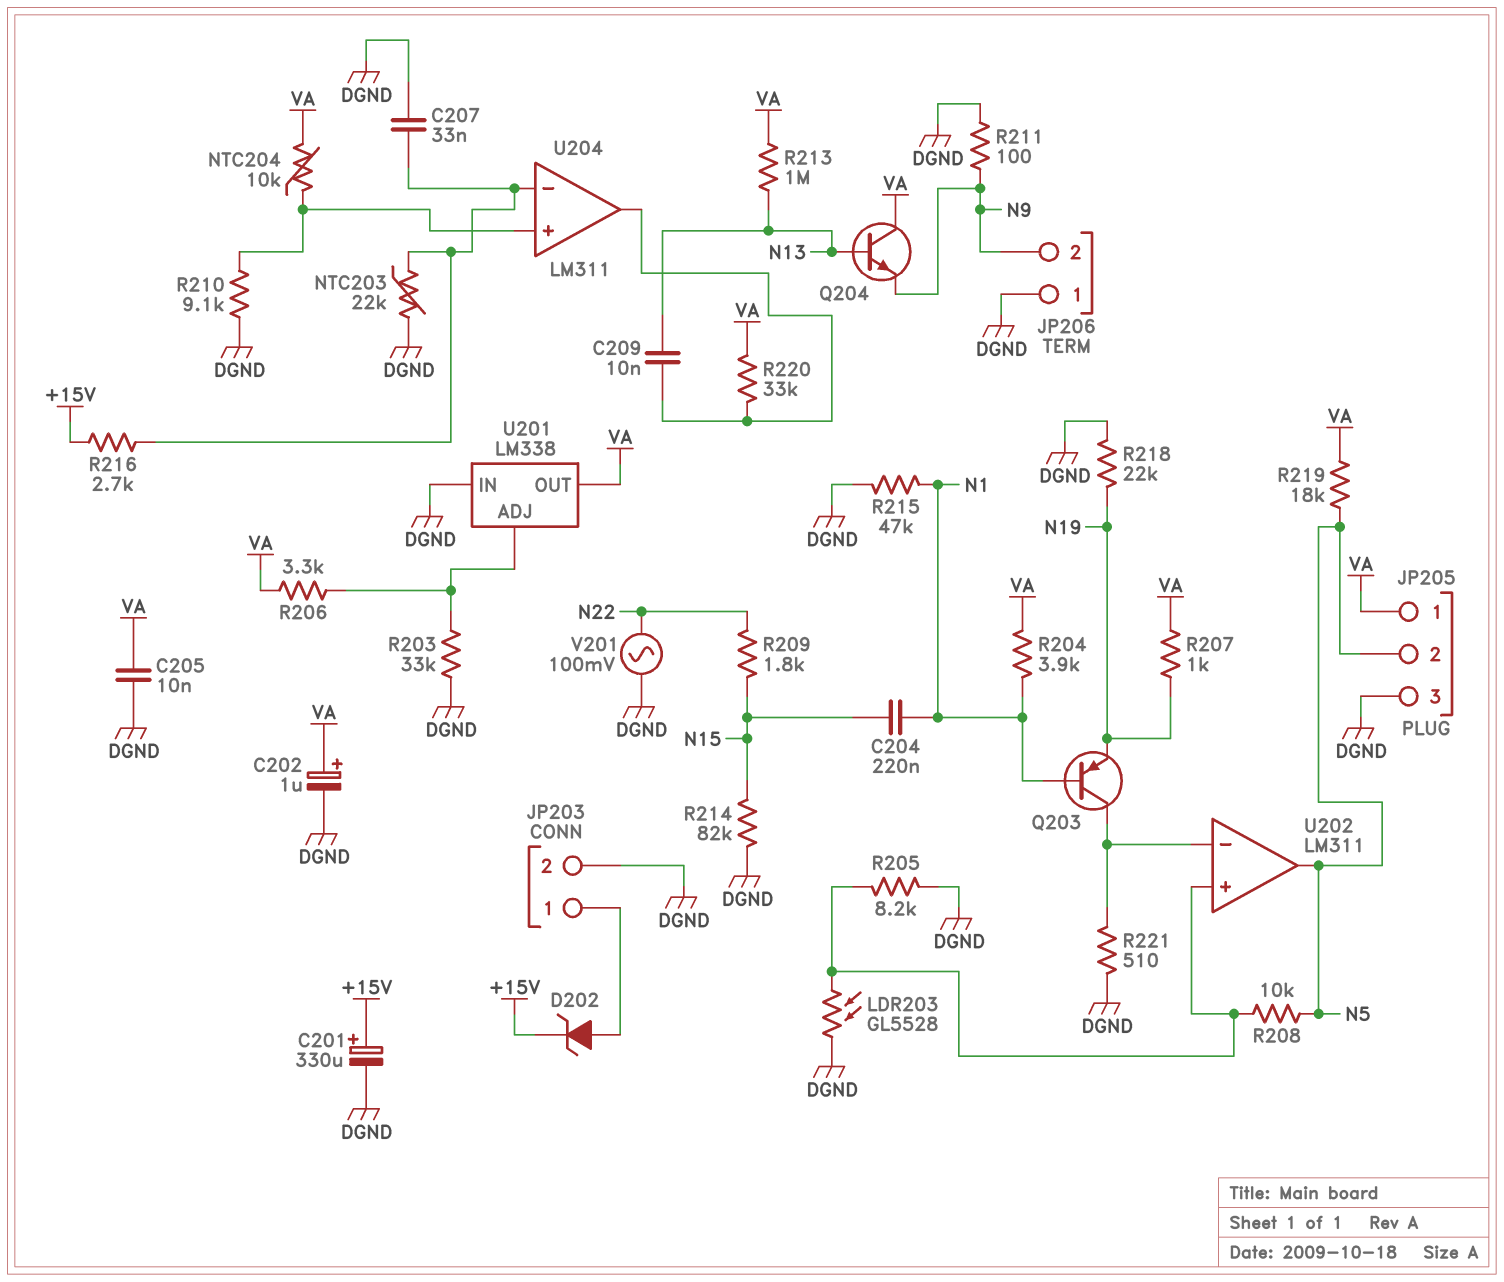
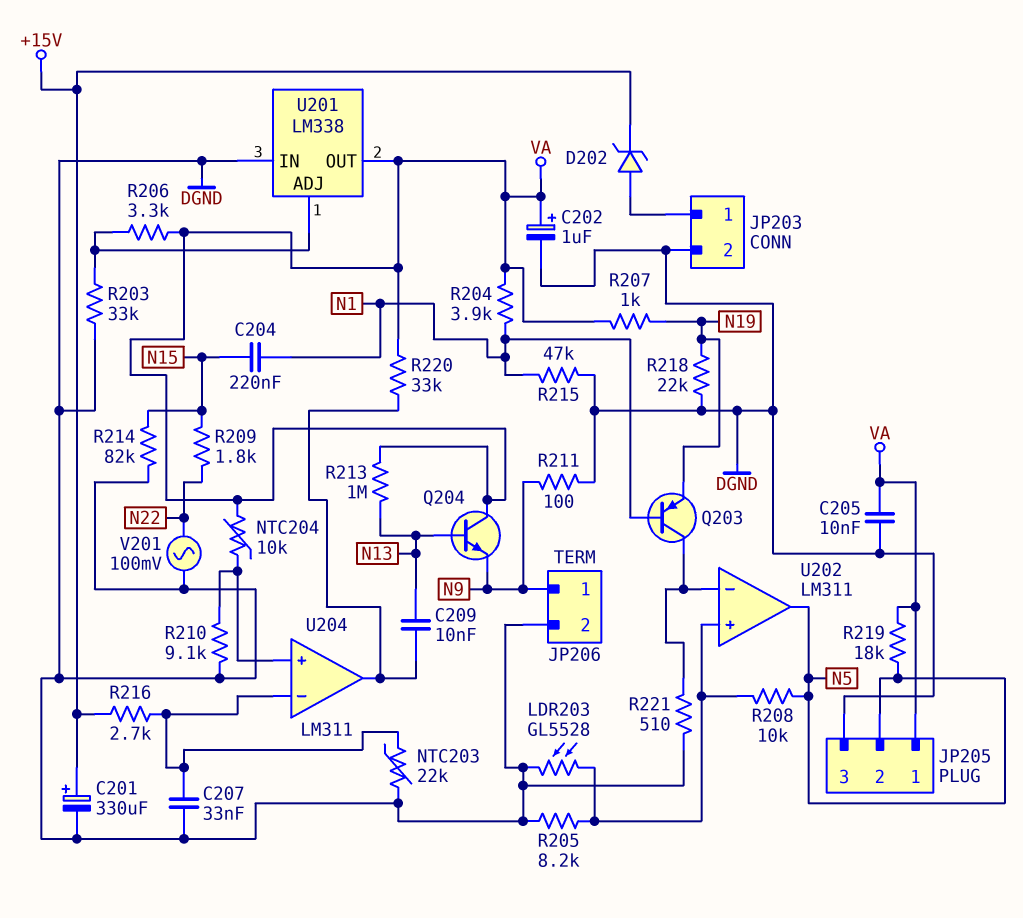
JP206 pin 1: DGND -> N9
JP206 pin 2: N9 -> DGND

